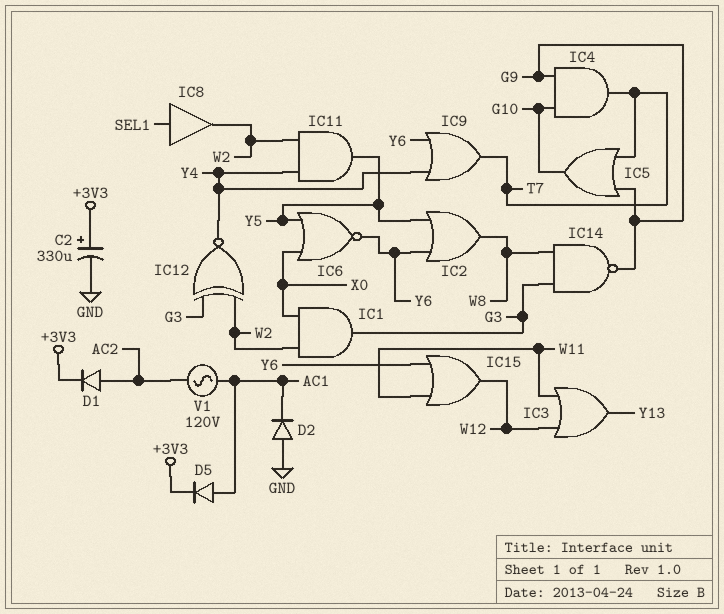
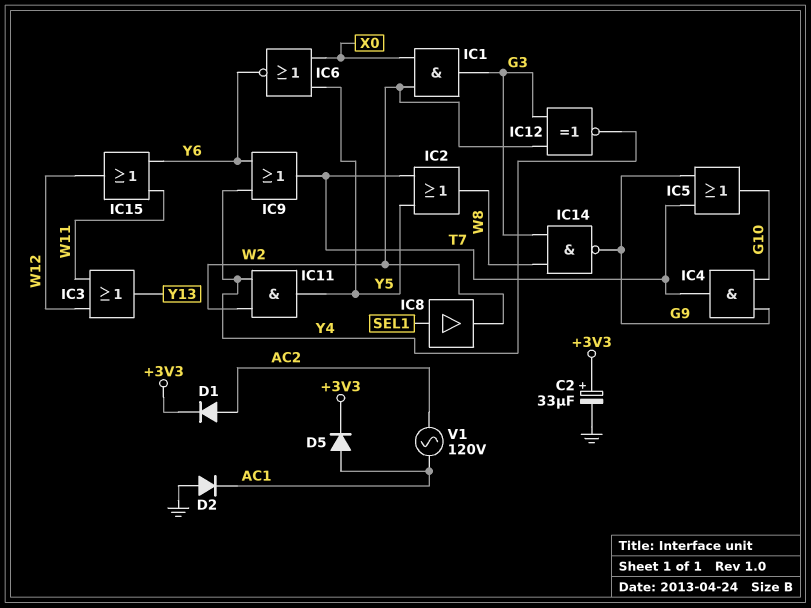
C2: 330uF (plus +3V3, minus GND) -> 33uF (plus +3V3, minus GND)
IC2: OR (in Y5, in Y6, out W8) -> OR (in T7, in Y5, out W8)

